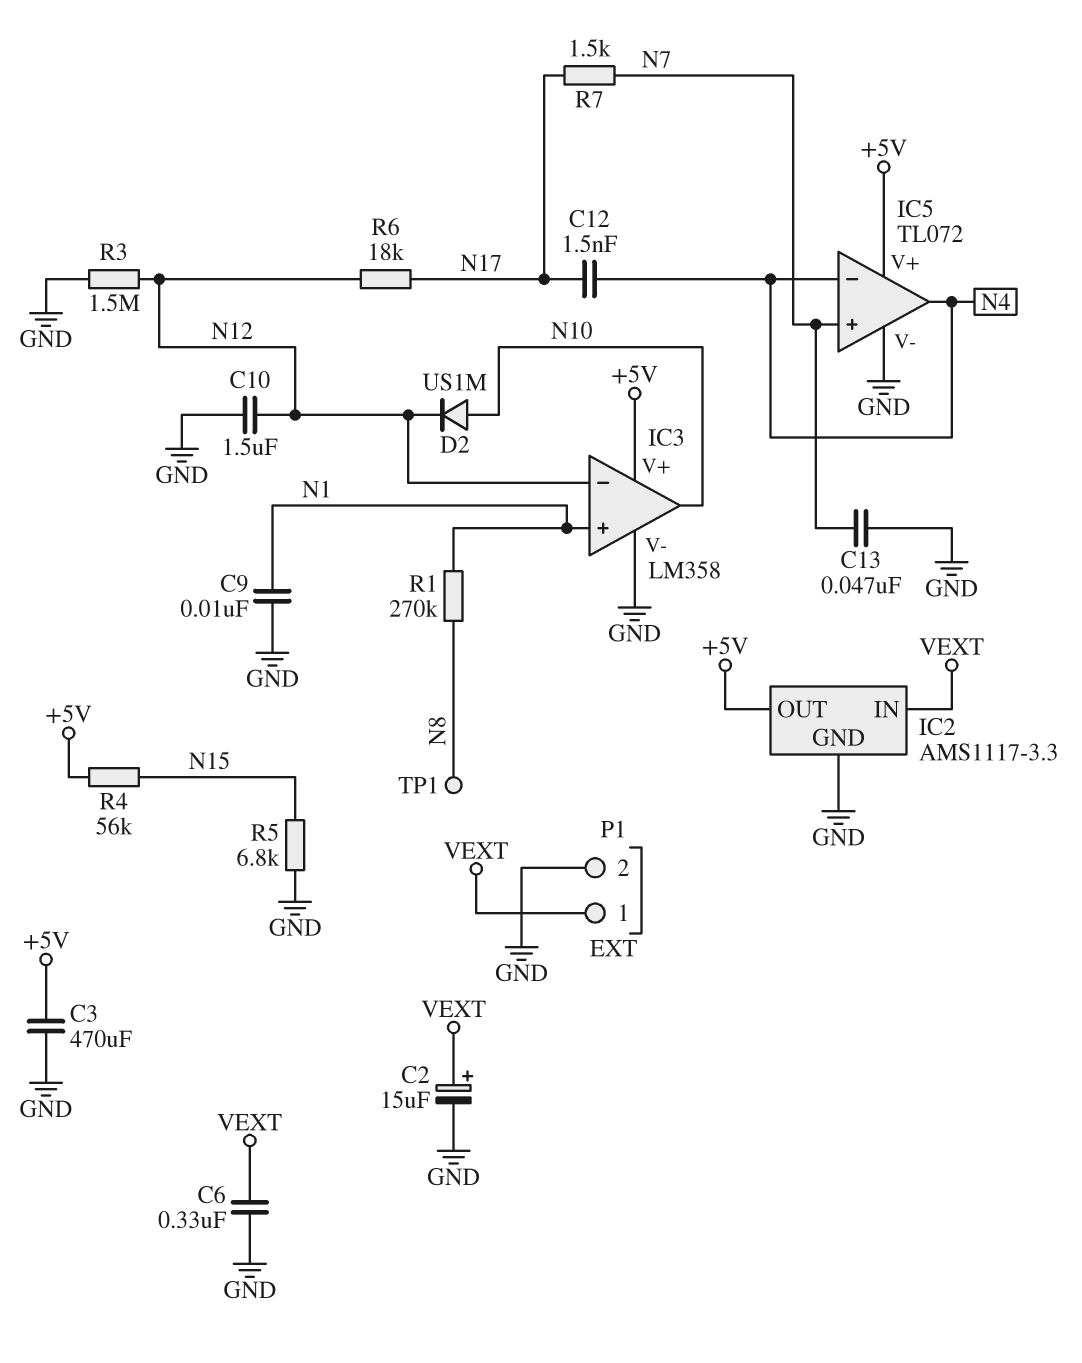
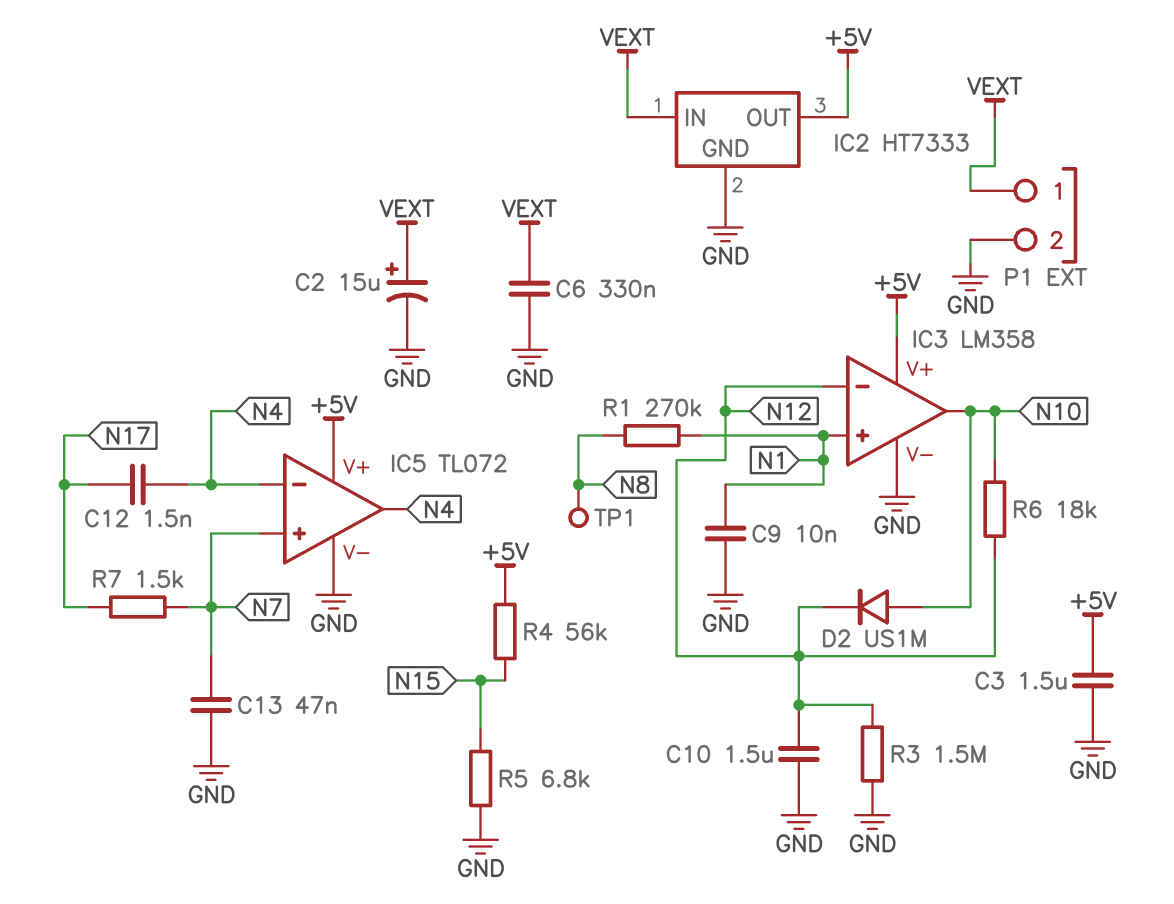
C3: 470uF (+5V, GND) -> 1.5uF (+5V, GND)
IC2: AMS1117-3.3 -> HT7333
R6: 18k (N12, N17) -> 18k (N10, N12)

